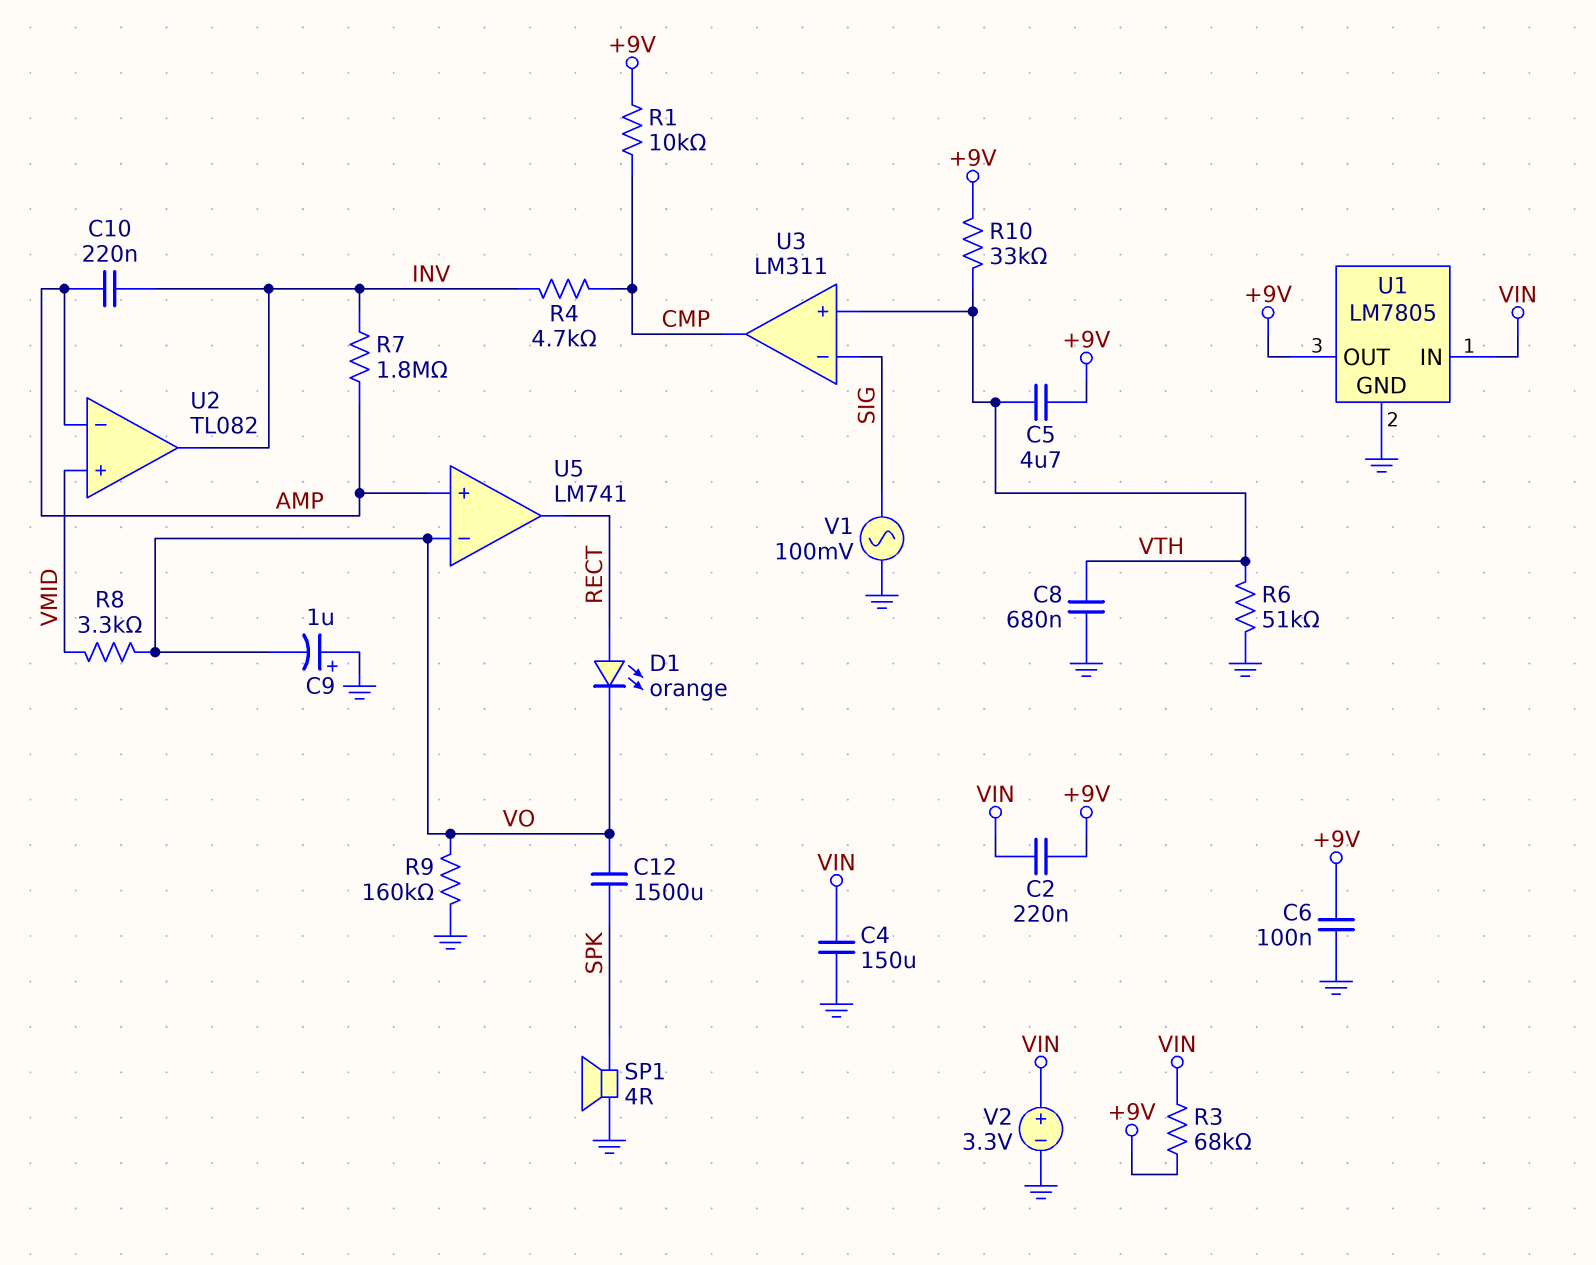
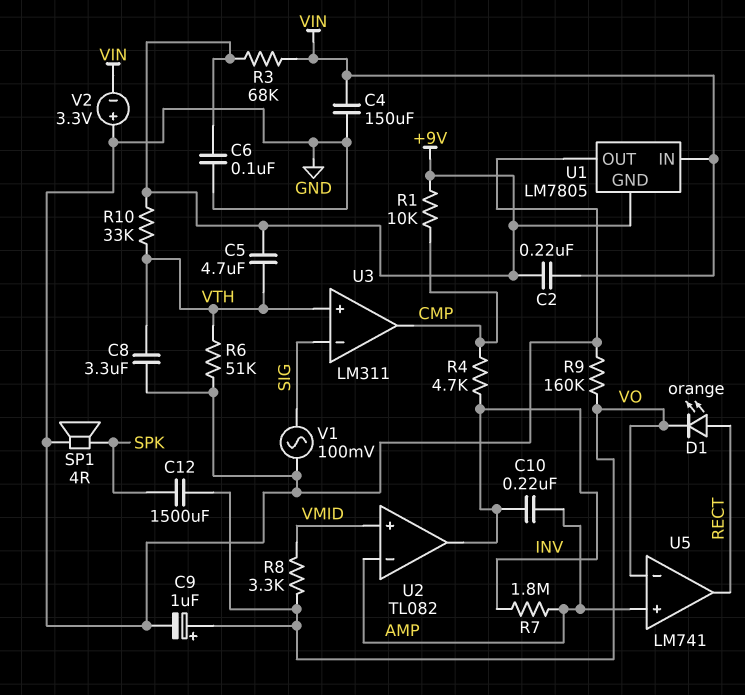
C8: 680nF (GND, VTH) -> 3.3uF (GND, VTH)
C9: 1uF (plus GND, minus VO) -> 1uF (plus VO, minus GND)
U1 pin GND: GND -> +9V
U1 pin OUT: +9V -> GND
V2: 3.3V (plus VIN, minus GND) -> 3.3V (plus GND, minus VIN)

